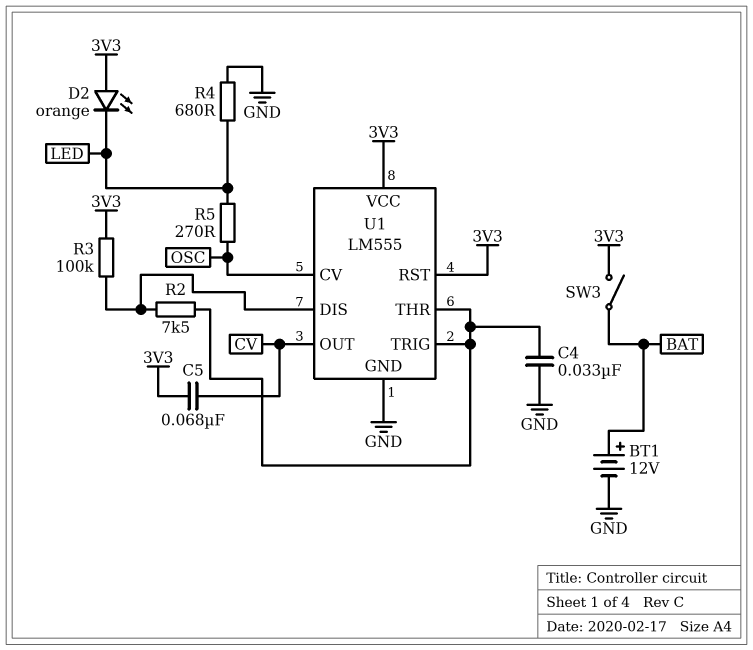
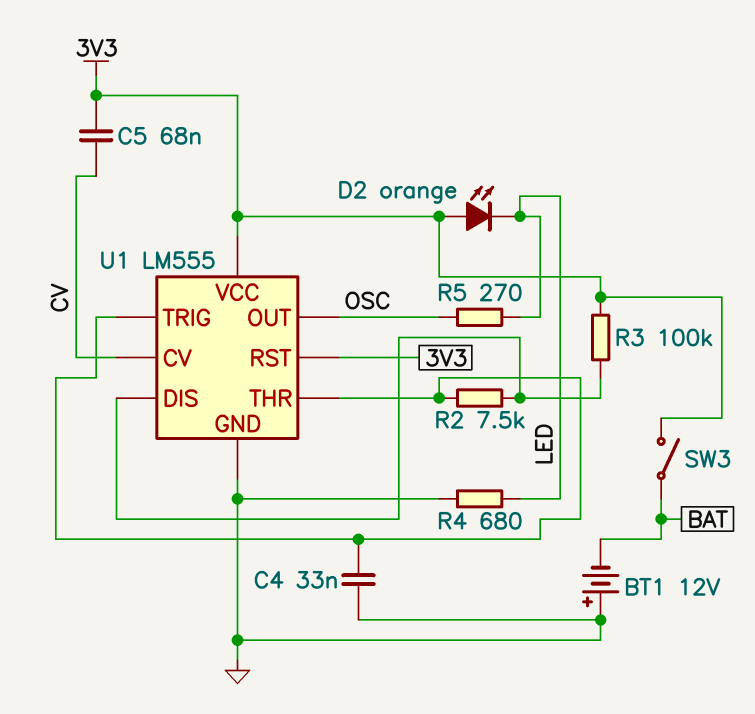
BT1: 12V (plus BAT, minus GND) -> 12V (plus GND, minus BAT)
U1 pin CV: OSC -> CV
U1 pin OUT: CV -> OSC

